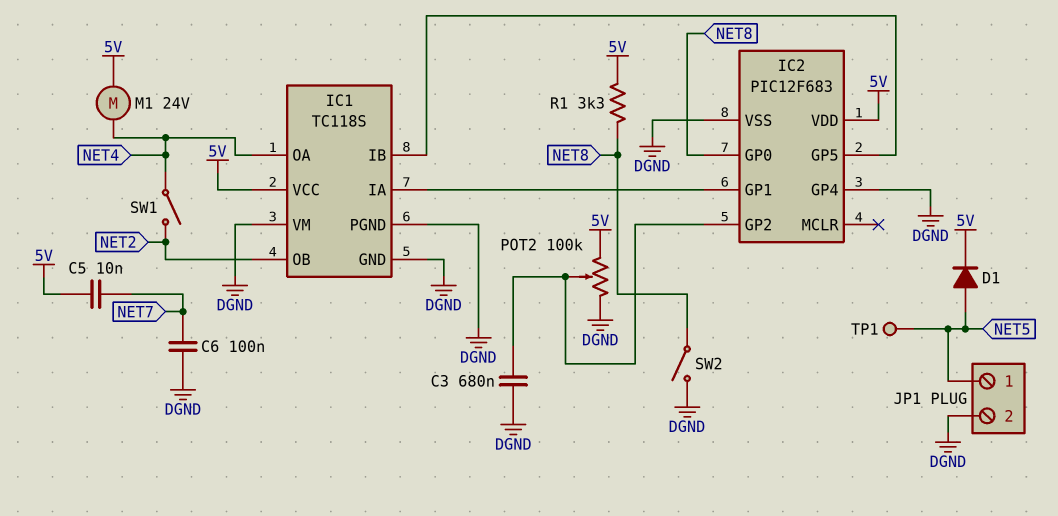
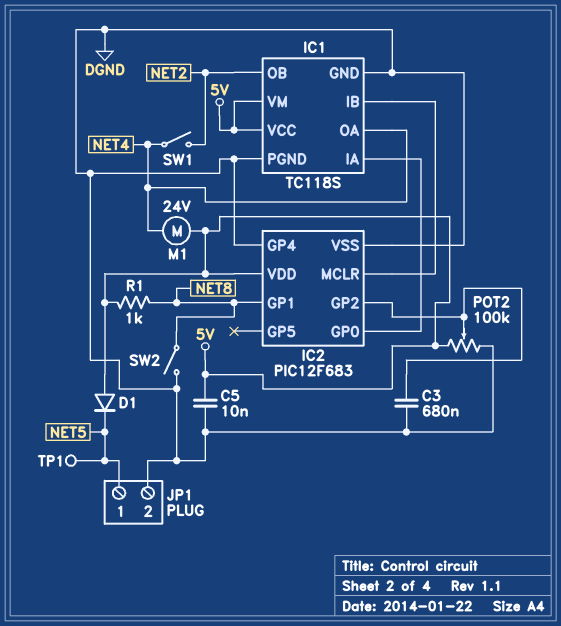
C5: 10nF (5V, NET7) -> 10nF (5V, DGND)
C6: 100nF (DGND, NET7) -> none
D1: diode (A NET5, K 5V) -> diode (A 5V, K NET5)
IC1 pin VM: DGND -> 5V
IC2 pin GP0: NET8 -> IC1/IA
IC2 pin GP1: IC1/IA -> NET8
IC2 pin GP5: IC1/IB -> none
IC2 pin MCLR: none -> IC1/IB
R1: 3.3k (5V, NET8) -> 1k (5V, NET8)

